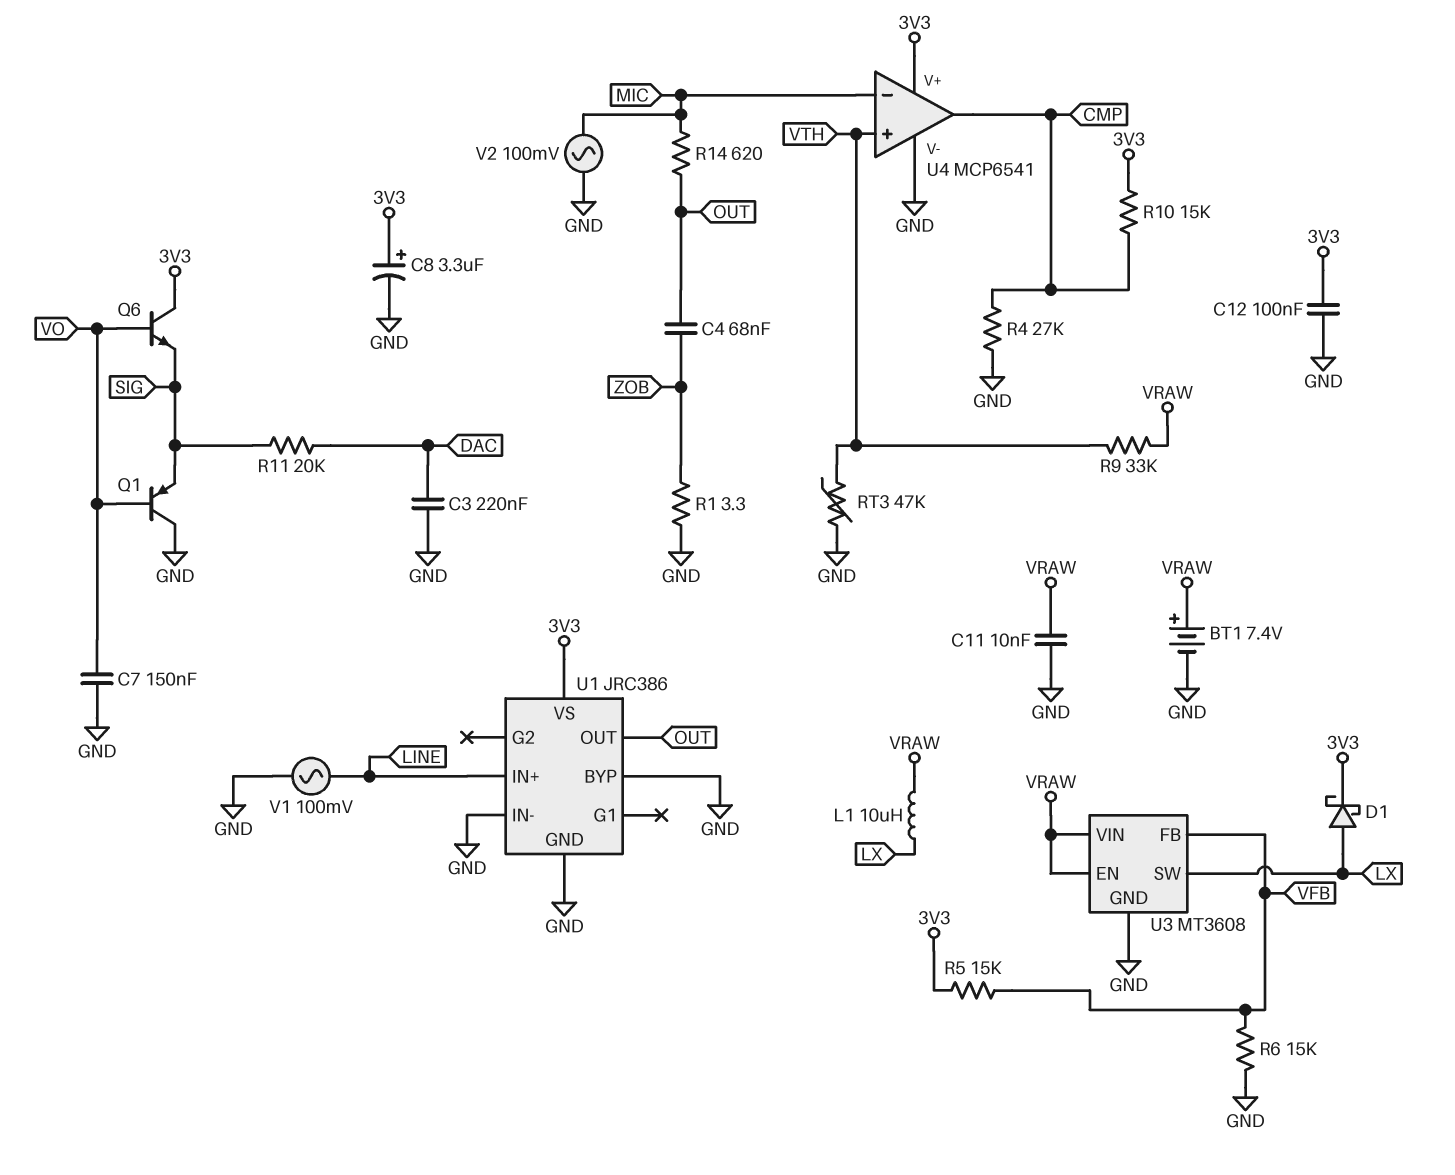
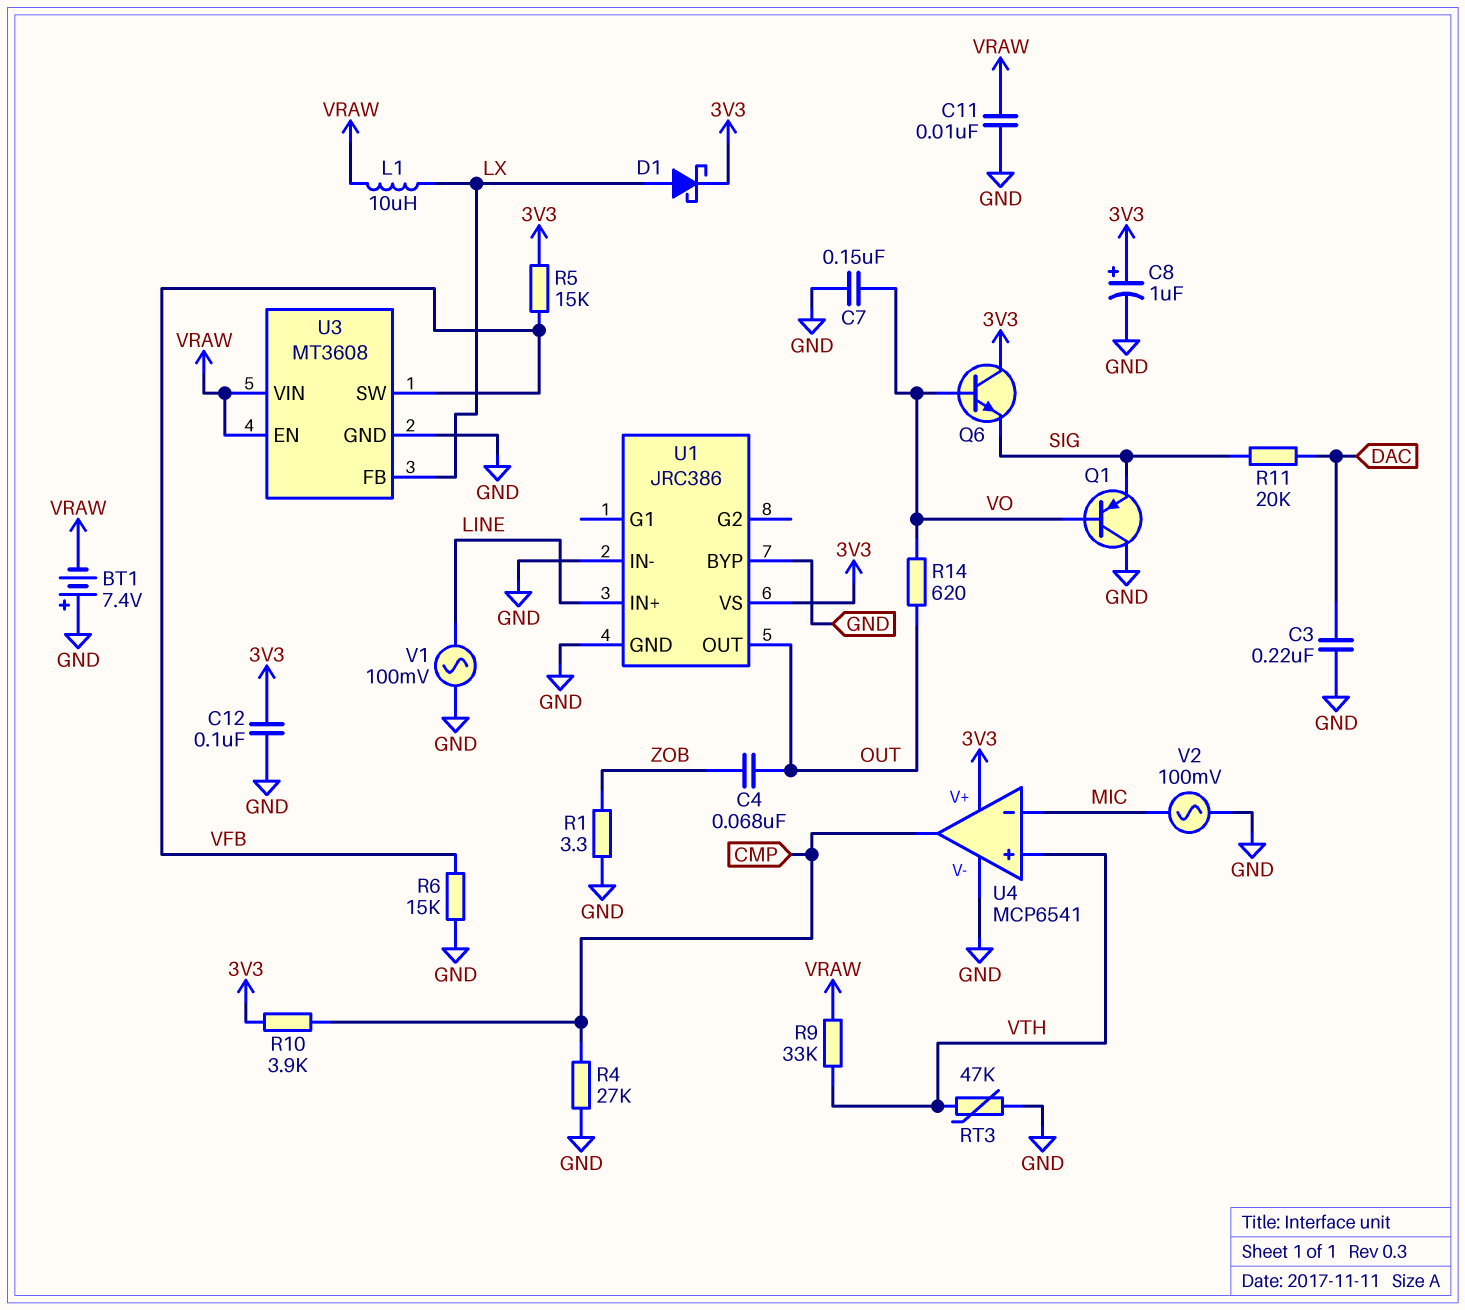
BT1: 7.4V (plus VRAW, minus GND) -> 7.4V (plus GND, minus VRAW)
C8: 3.3uF (plus 3V3, minus GND) -> 1uF (plus 3V3, minus GND)
R10: 15k (3V3, CMP) -> 3.9k (3V3, CMP)
R14: 620 (MIC, OUT) -> 620 (OUT, VO)
U3 pin FB: VFB -> LX
U3 pin SW: LX -> VFB

